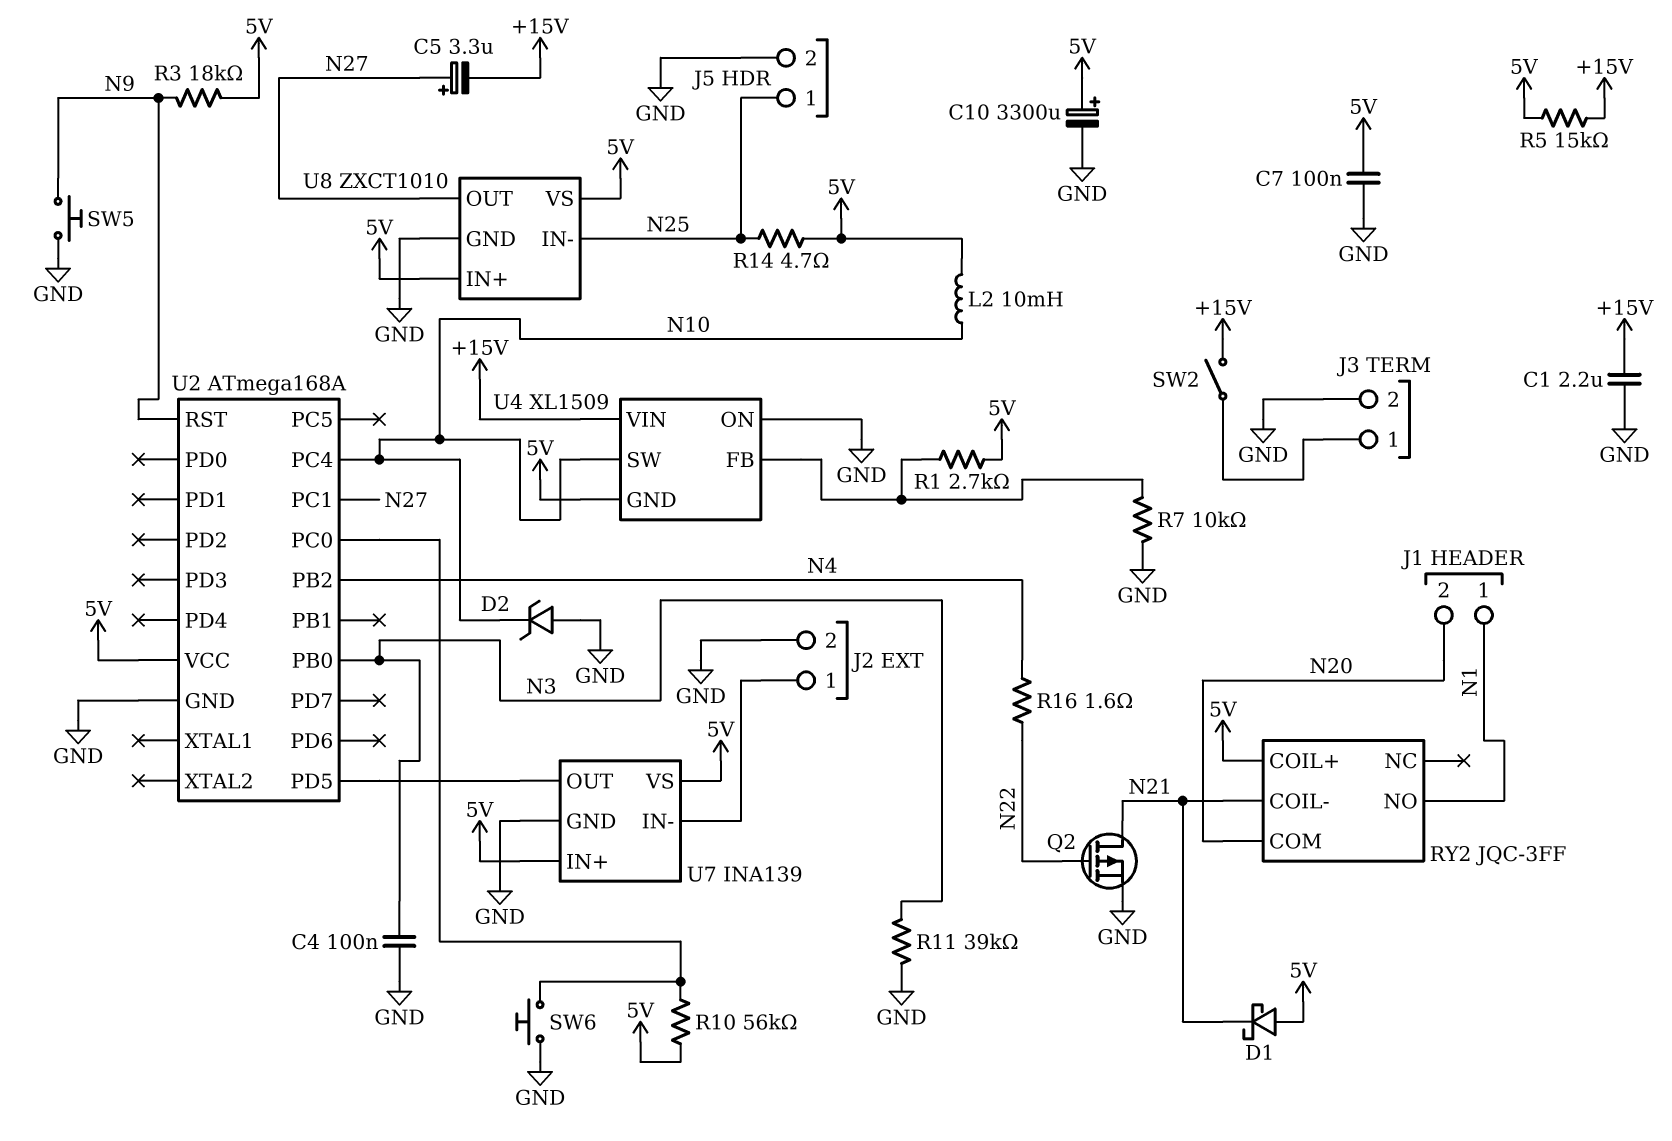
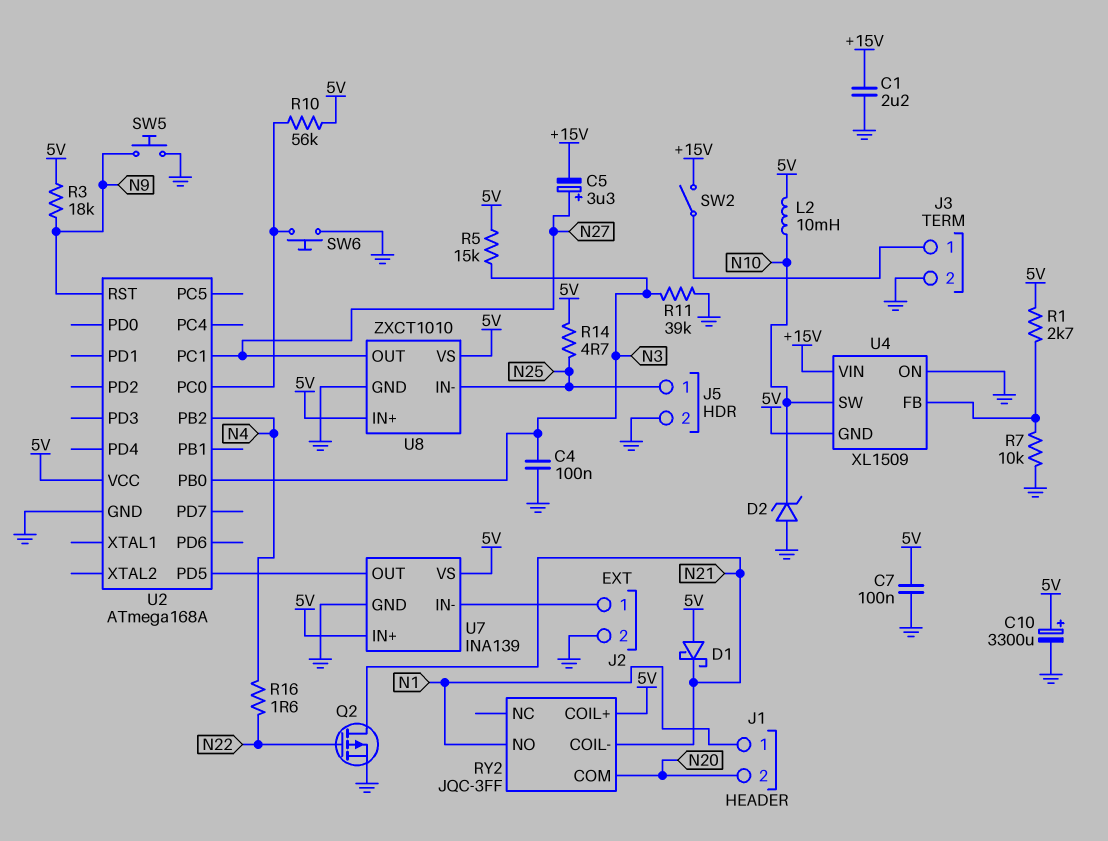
R5: 15k (+15V, 5V) -> 15k (5V, N3)
U2 pin PC4: N10 -> none

